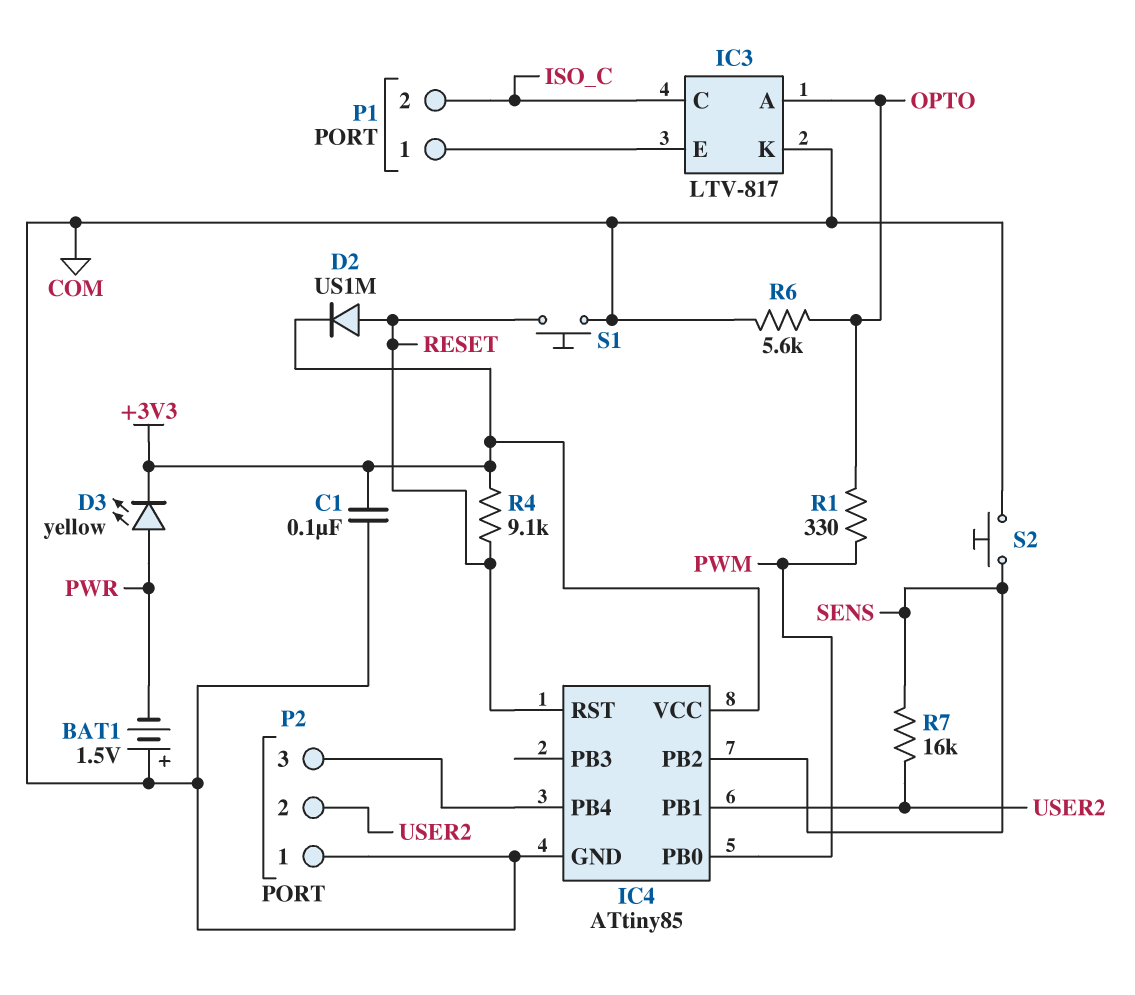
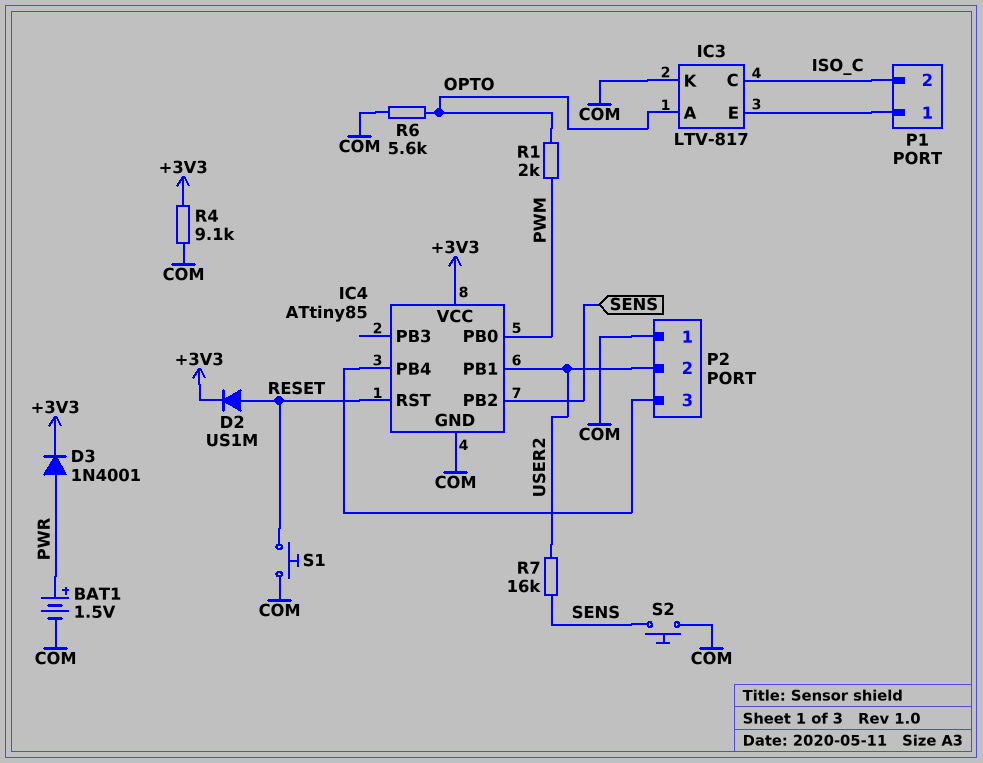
BAT1: 1.5V (plus COM, minus PWR) -> 1.5V (plus PWR, minus COM)
C1: 100nF (+3V3, COM) -> none
D3: LED yellow (A PWR, K +3V3) -> diode 1N4001 (A PWR, K +3V3)
R1: 330 (OPTO, PWM) -> 2k (OPTO, PWM)
R4: 9.1k (+3V3, RESET) -> 9.1k (+3V3, COM)

